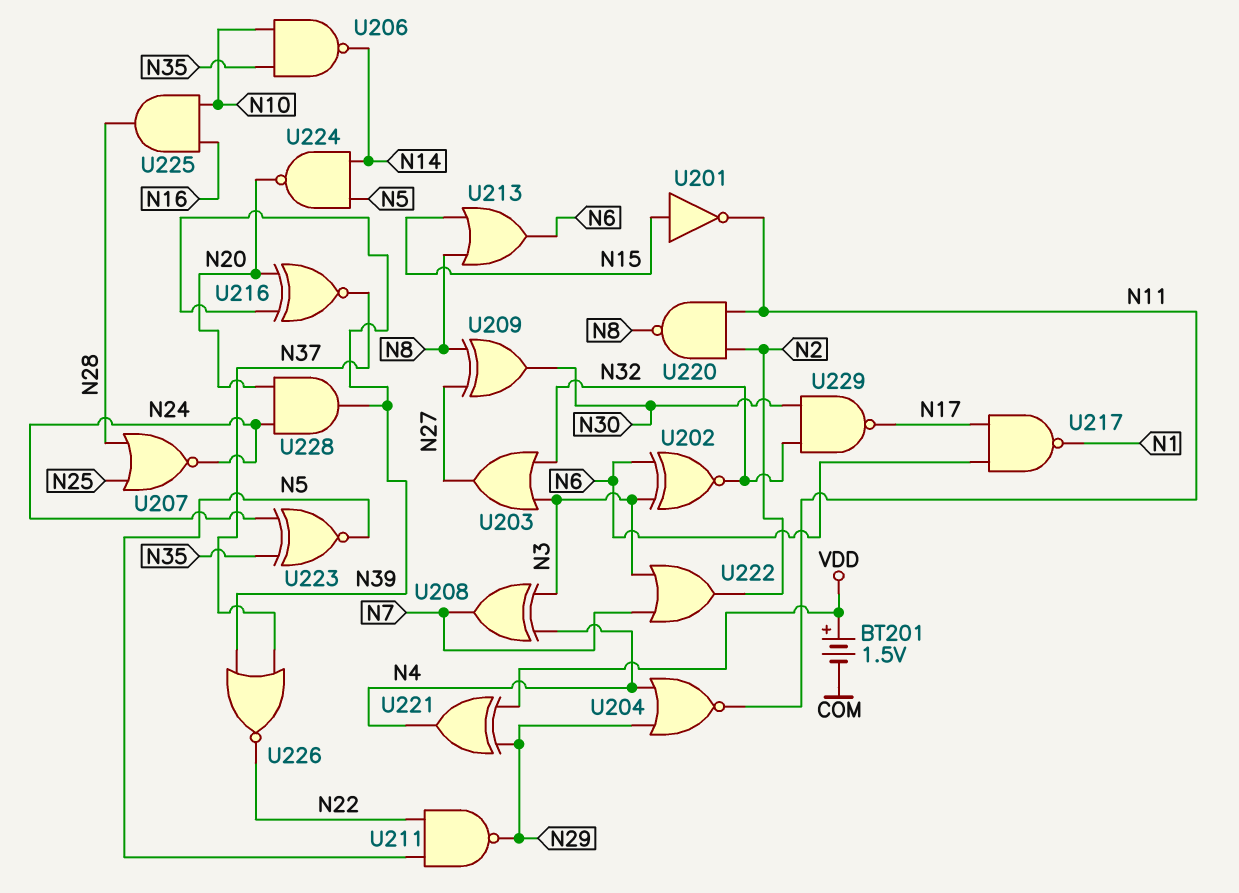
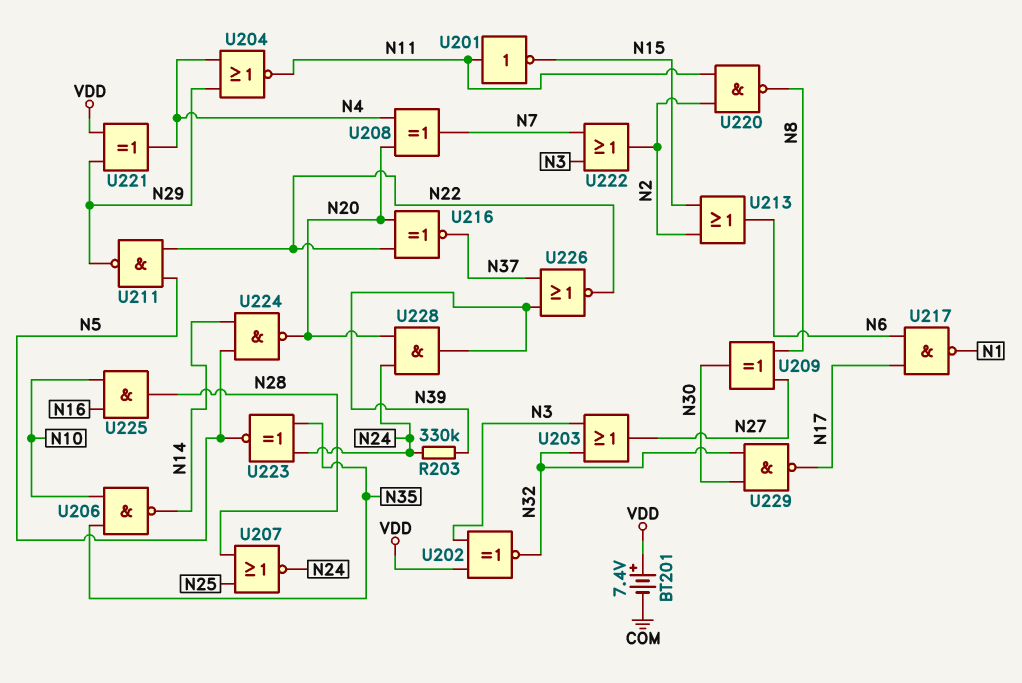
BT201: 1.5V (plus VDD, minus COM) -> 7.4V (plus VDD, minus COM)
R203: none -> 330k (N24, N39)
U201: NOT (in N15, out N11) -> NOT (in N11, out N15)
U202: XNOR (in N3, in N6, out N32) -> XNOR (in N3, in VDD, out N32)
U208: XOR (in N3, in N4, out N7) -> XOR (in N4, in N20, out N7)
U213: OR (in N8, in N15, out N6) -> OR (in N2, in N15, out N6)
U216: XNOR (in N20, in N39, out N37) -> XNOR (in N20, in N22, out N37)

